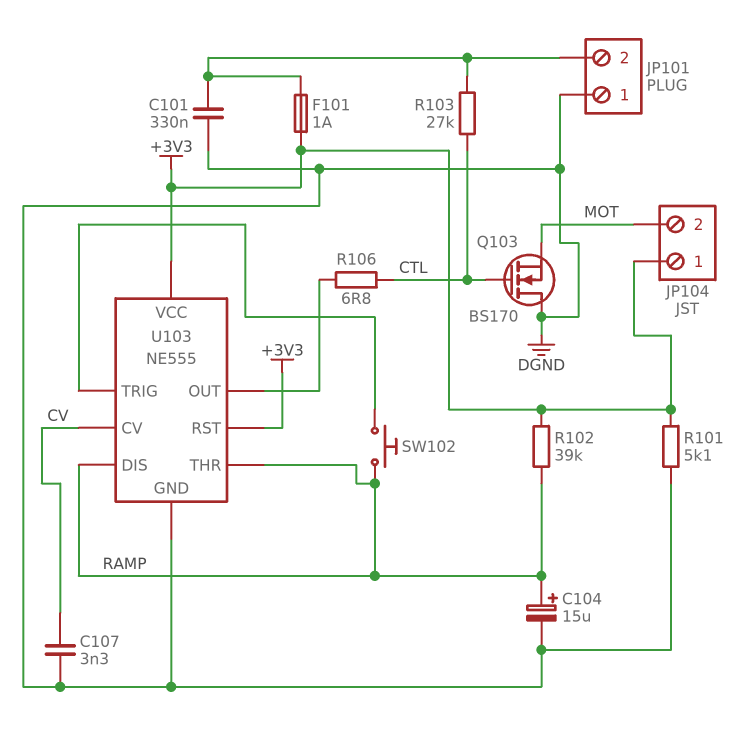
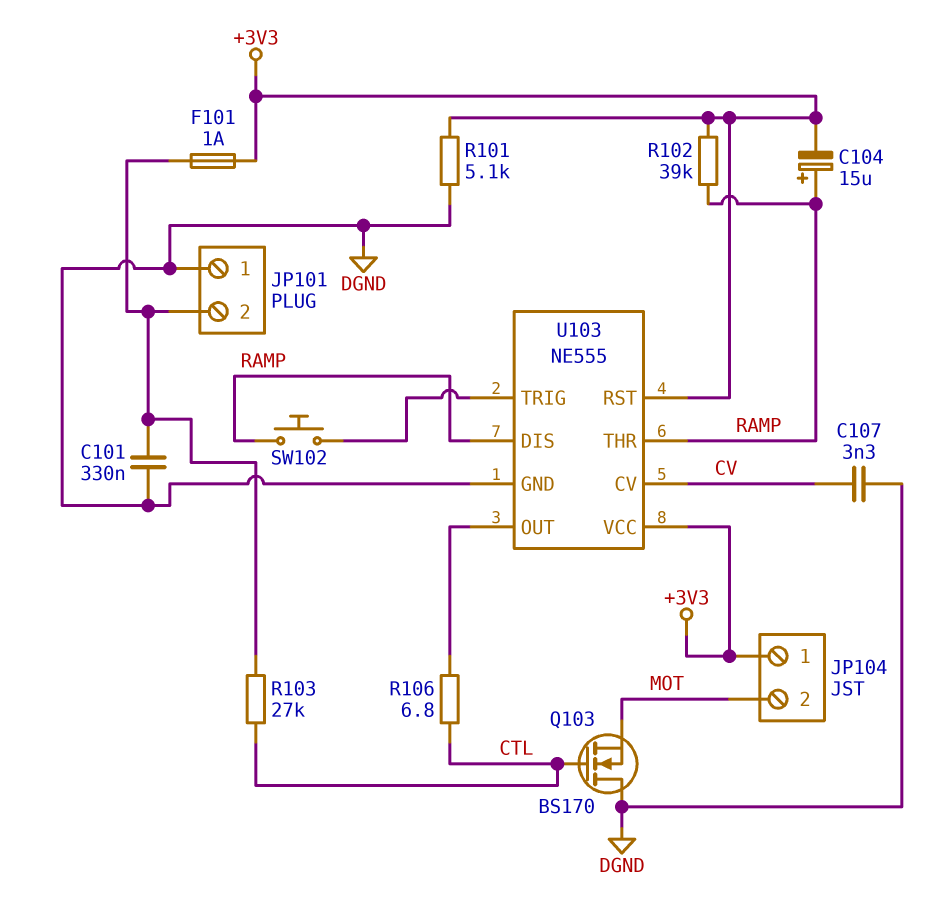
C104: 15uF (plus RAMP, minus DGND) -> 15uF (plus RAMP, minus +3V3)

